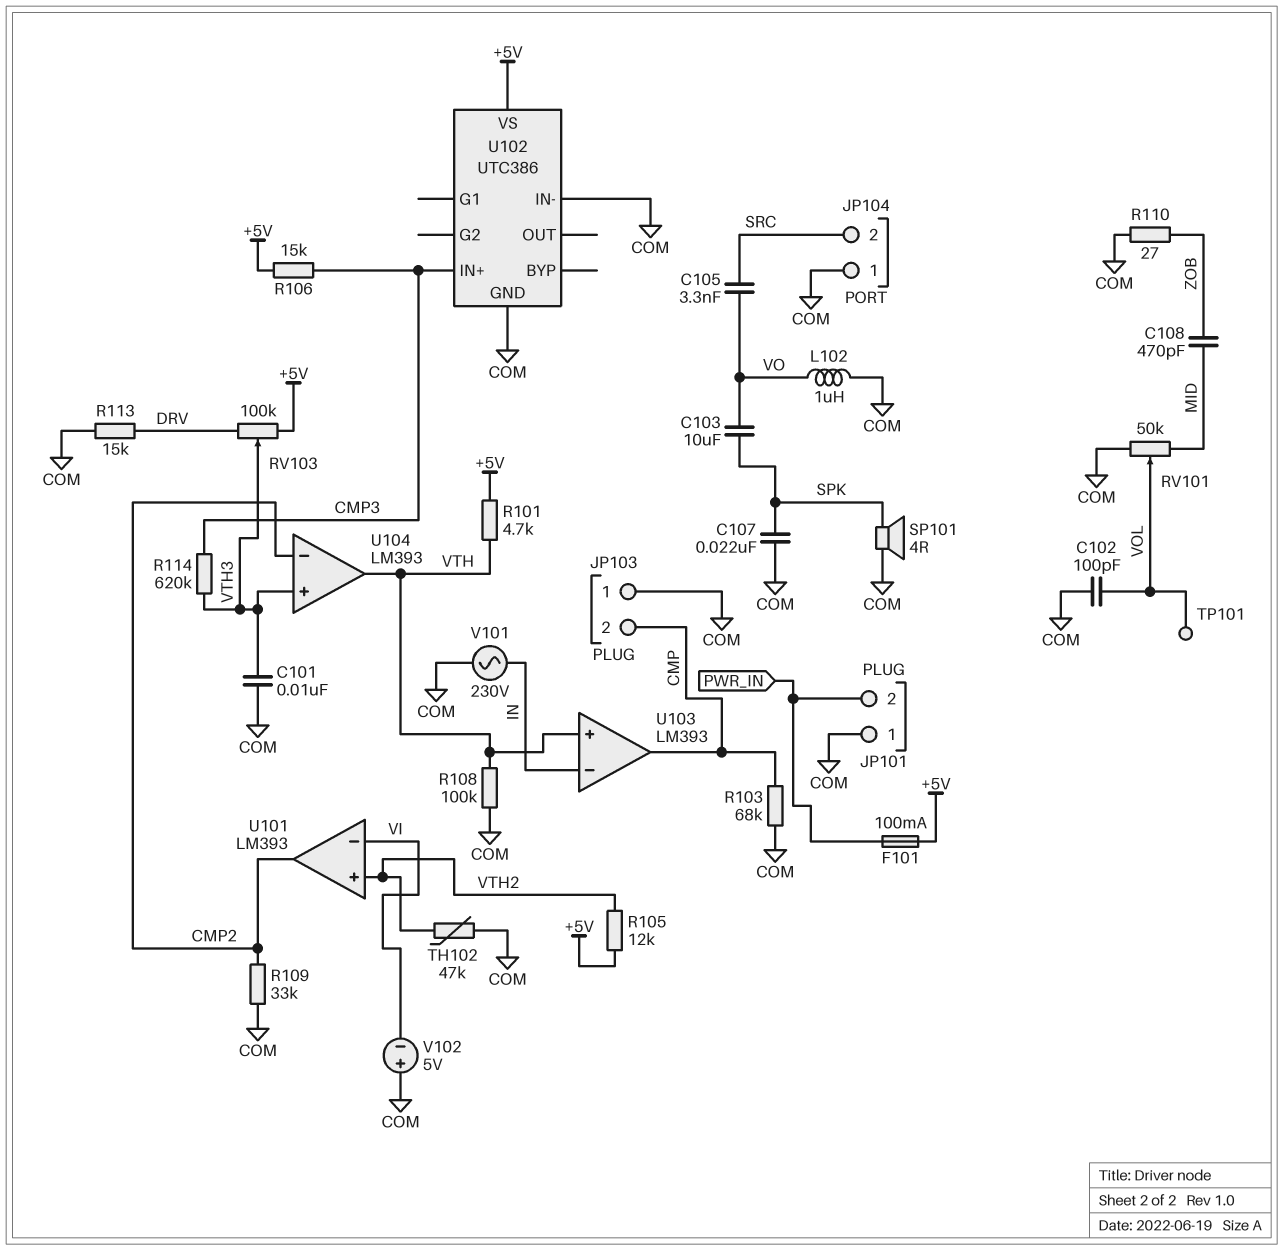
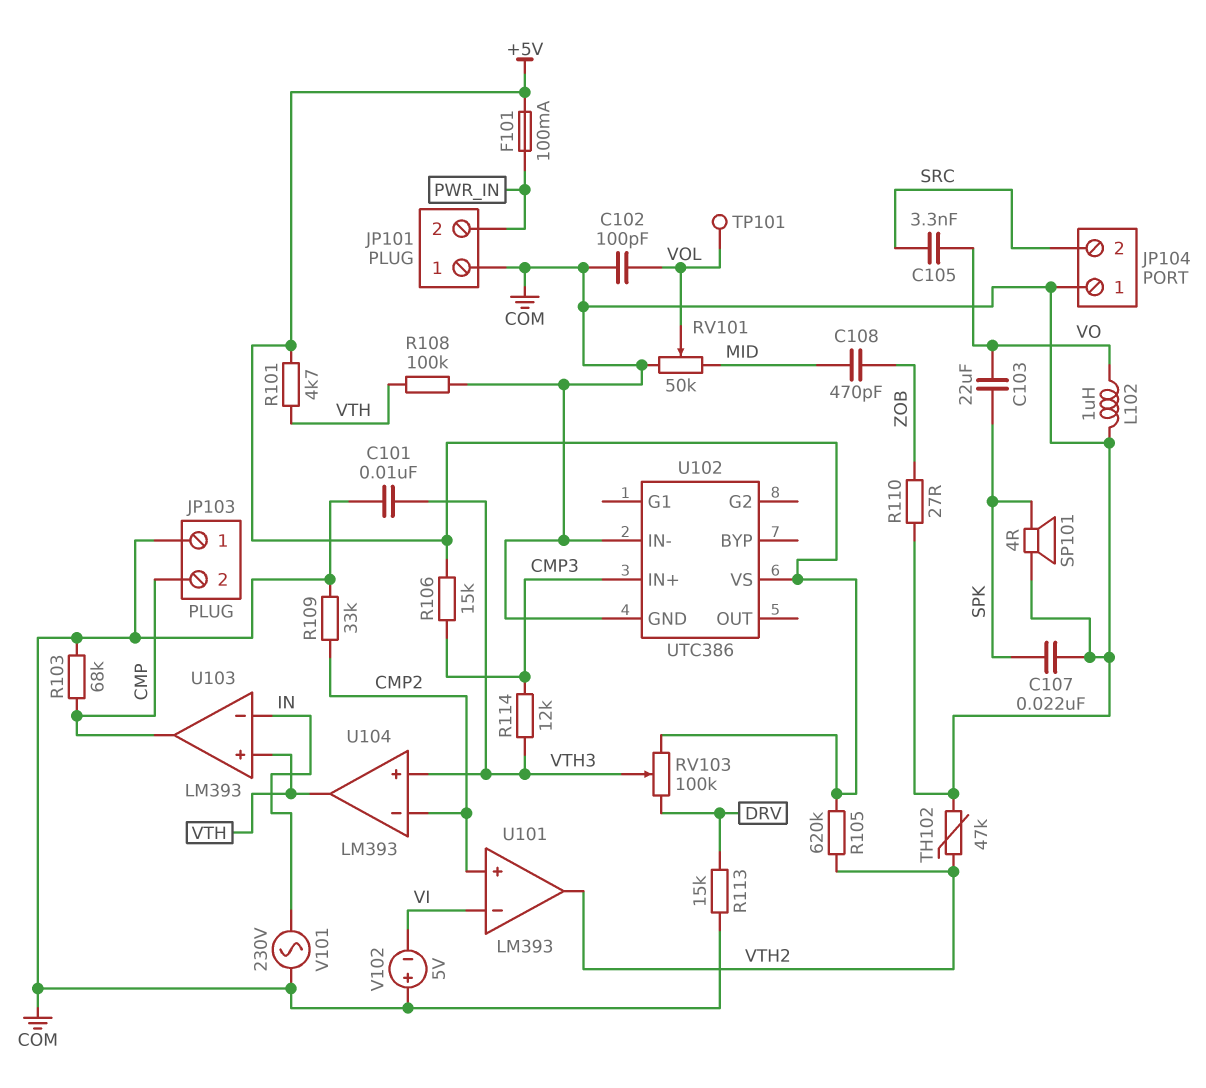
C103: 10uF (SPK, VO) -> 22uF (SPK, VO)
R105: 12k (+5V, VTH2) -> 620k (+5V, VTH2)
R114: 620k (CMP3, VTH3) -> 12k (CMP3, VTH3)
U101 pin in+: VTH2 -> CMP2
U101 pin out: CMP2 -> VTH2

